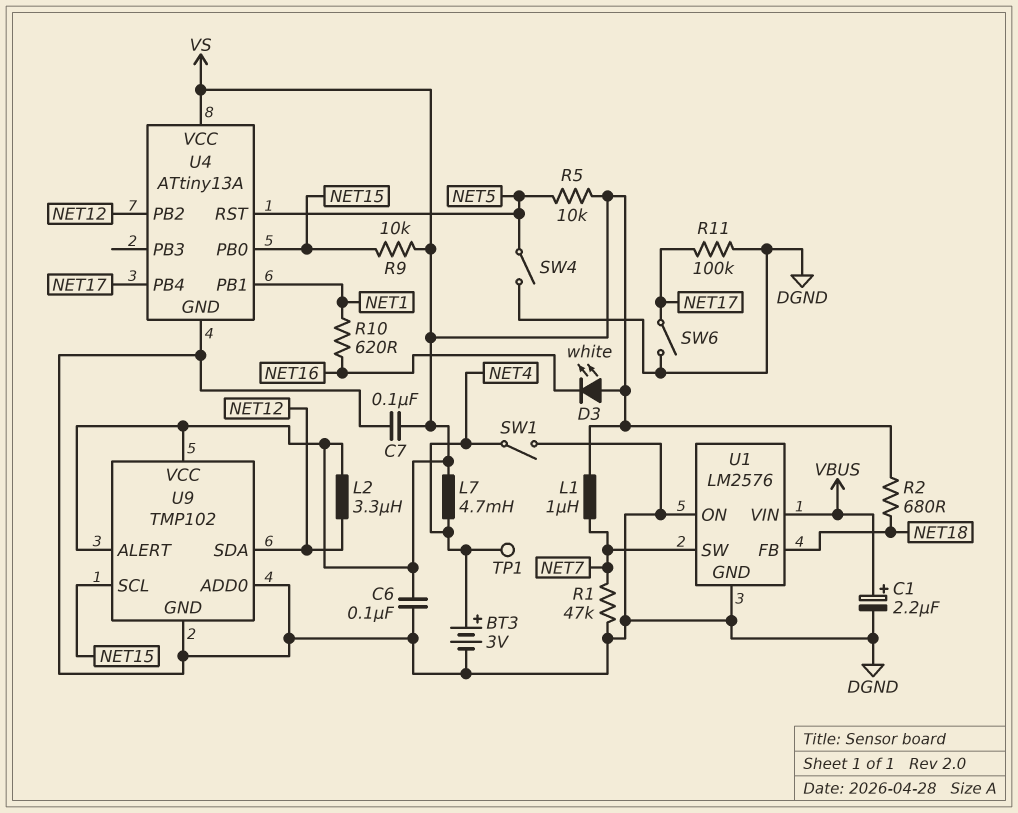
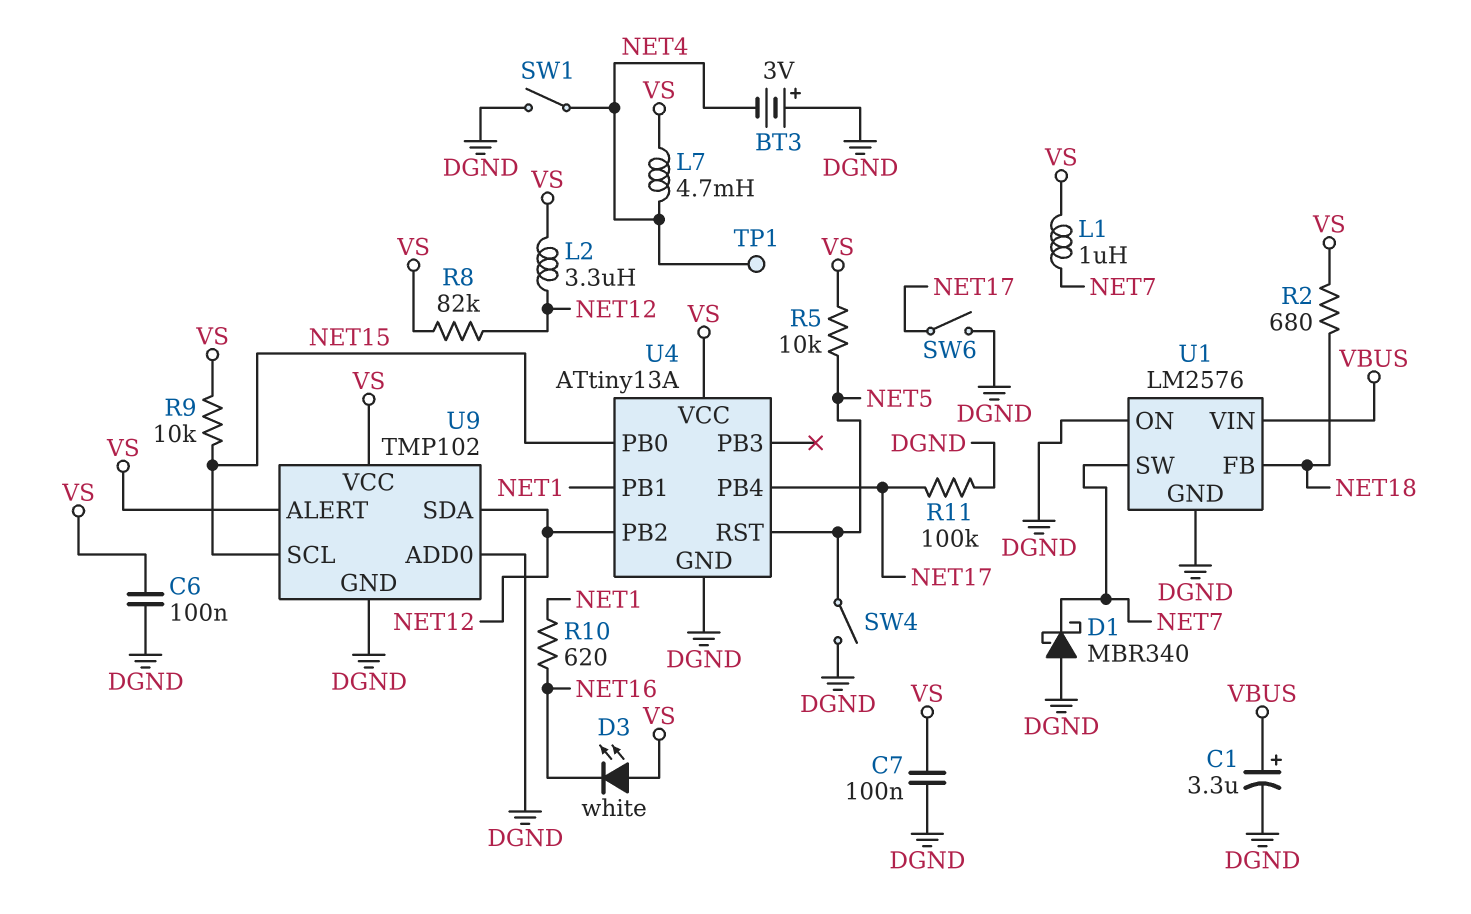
BT3: 3V (plus NET4, minus DGND) -> 3V (plus DGND, minus NET4)
C1: 2.2uF (plus VBUS, minus DGND) -> 3.3uF (plus VBUS, minus DGND)
D1: none -> schottky MBR340 (A DGND, K NET7)
R1: 47k (DGND, NET7) -> none
R8: none -> 82k (NET12, VS)

